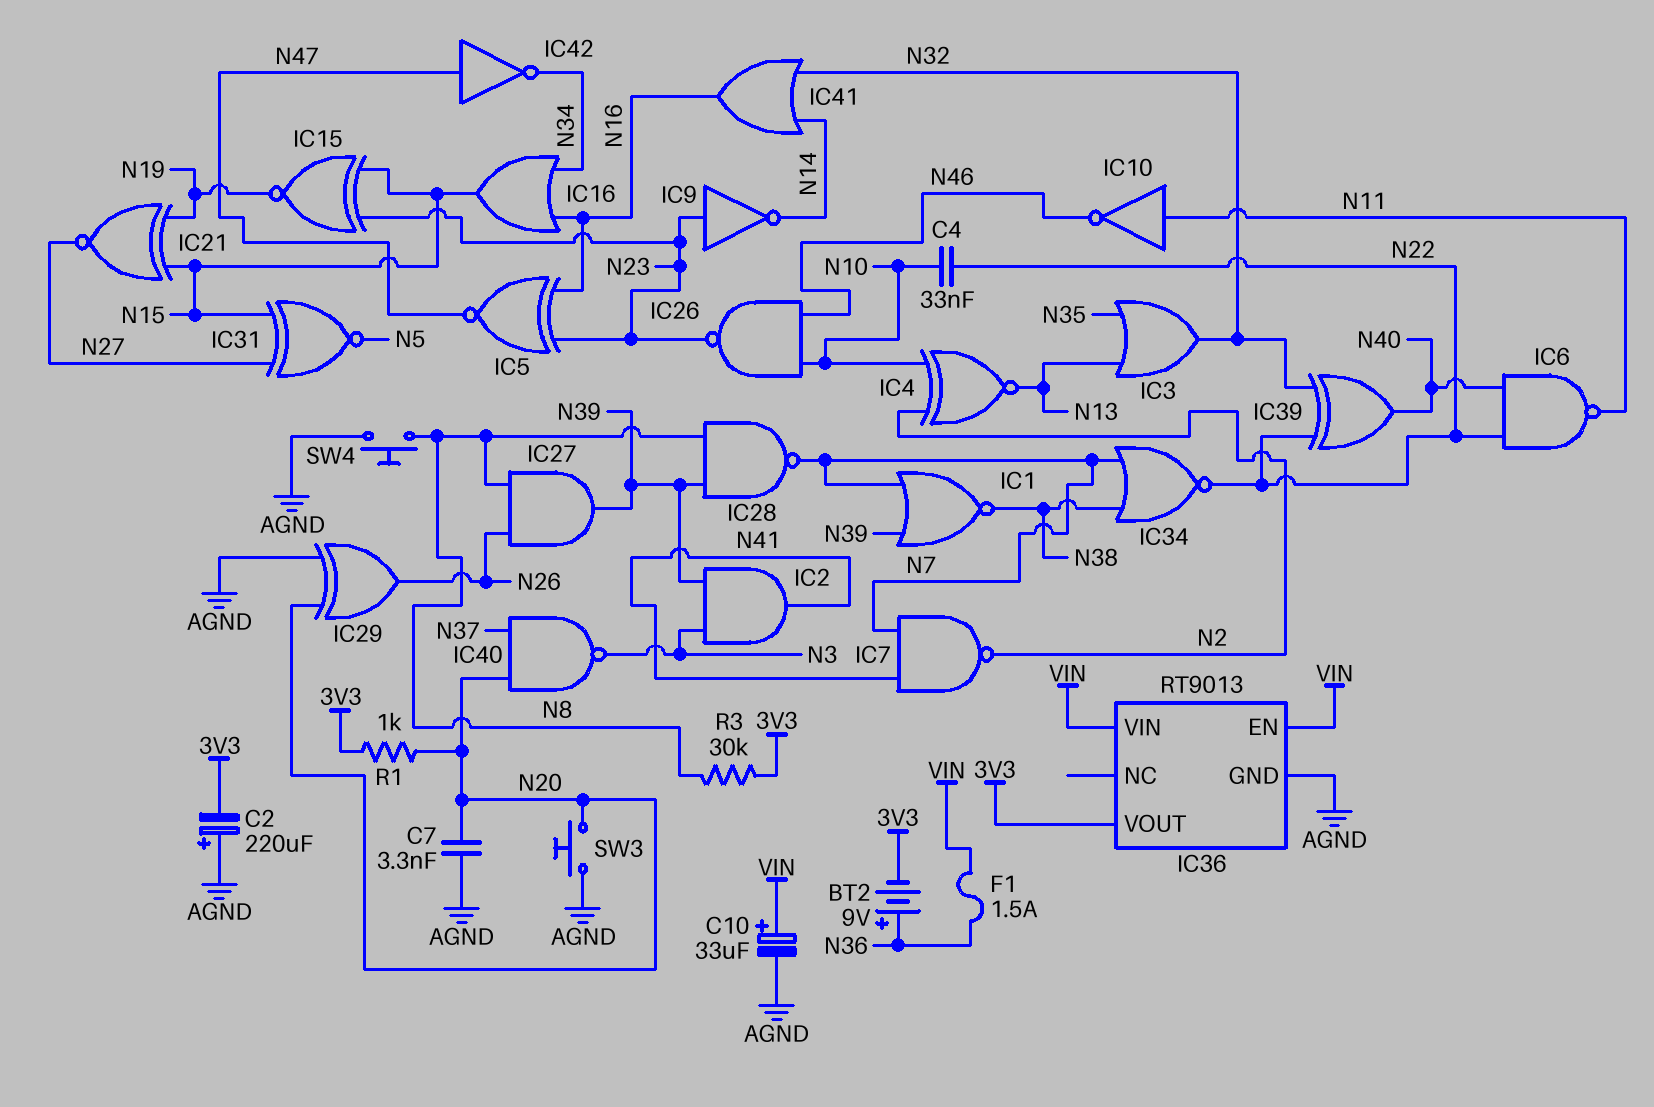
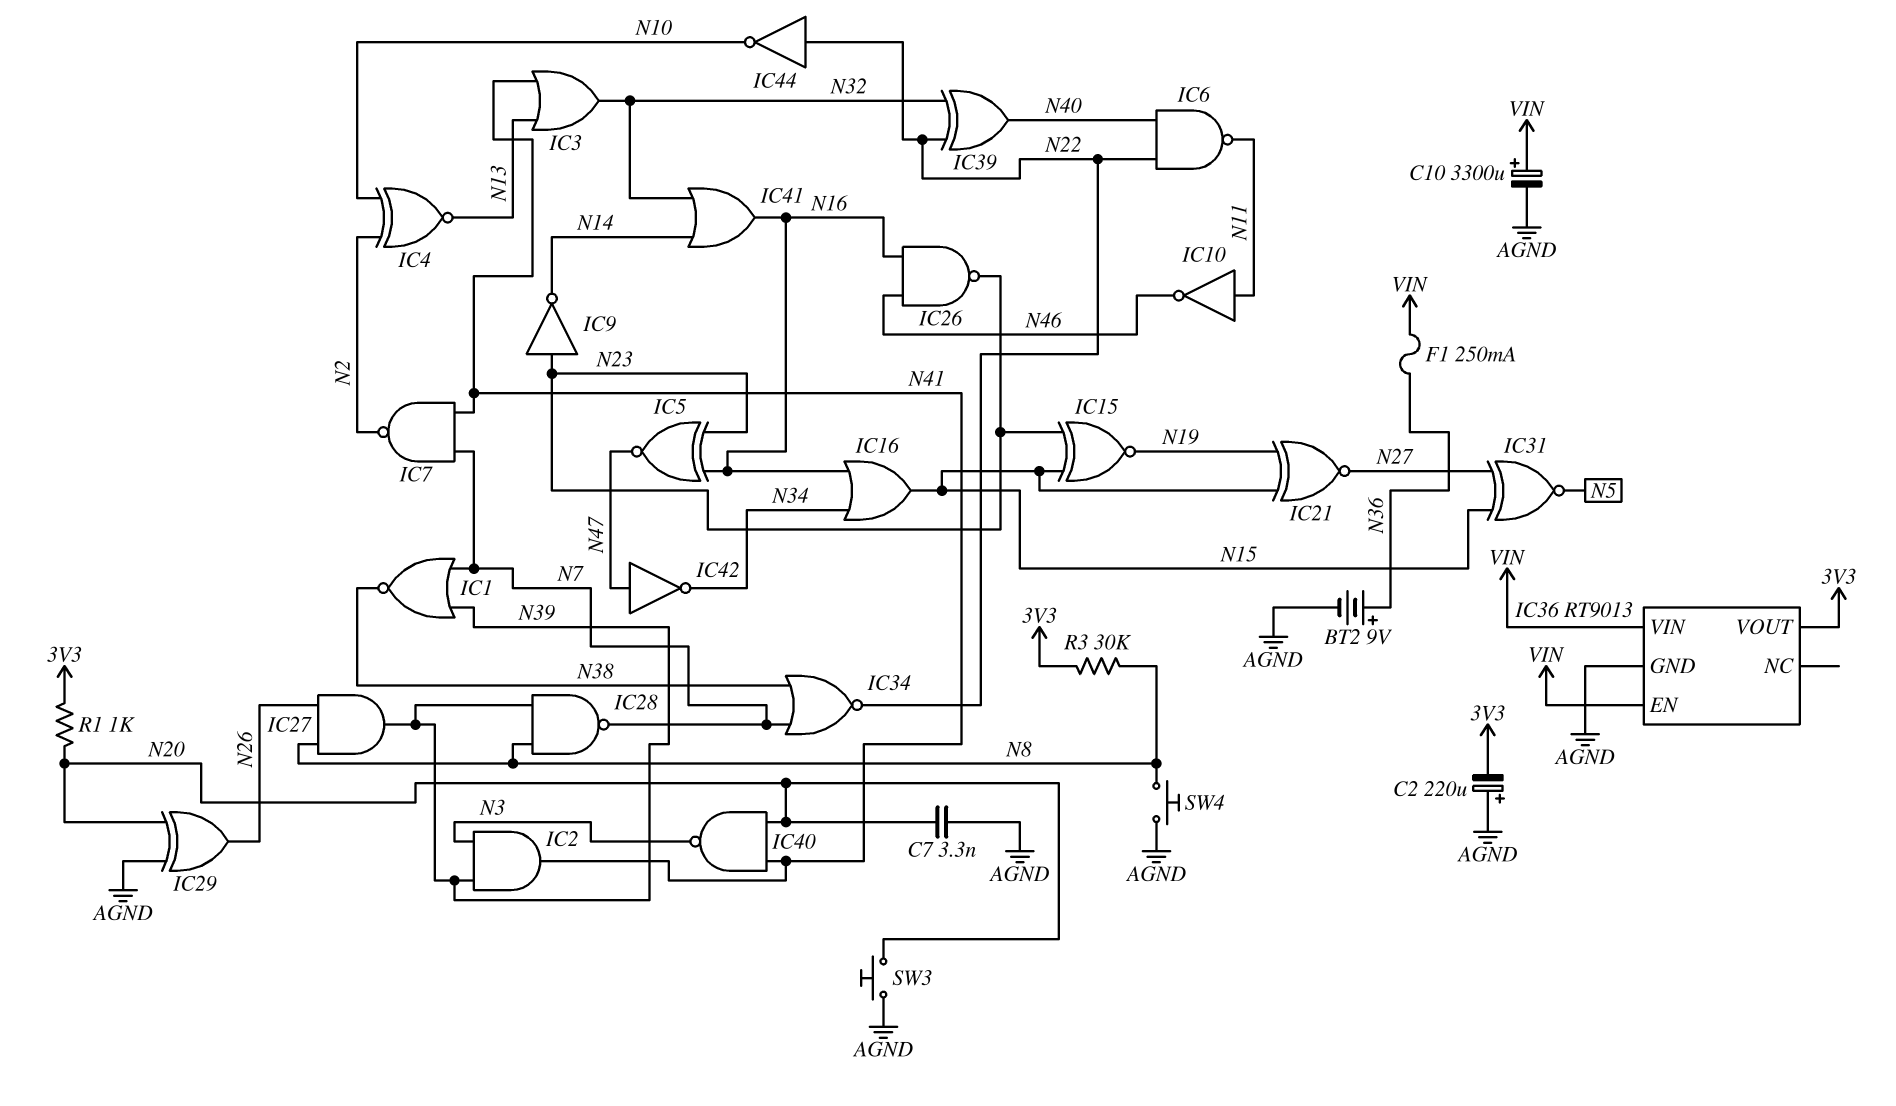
BT2: 9V (plus N36, minus 3V3) -> 9V (plus N36, minus AGND)
C4: 33nF (N10, N22) -> none
C10: 33uF (plus VIN, minus AGND) -> 3300uF (plus VIN, minus AGND)
F1: 1.5A (N36, VIN) -> 250mA (N36, VIN)
IC3: OR (in N13, in N35, out N32) -> OR (in N13, in N41, out N32)
IC26: NAND (in N10, in N46, out N23) -> NAND (in N16, in N46, out N23)
IC40: NAND (in N20, in N37, out N3) -> NAND (in N20, in N41, out N3)
IC44: none -> NOT (in N22, out N10)

